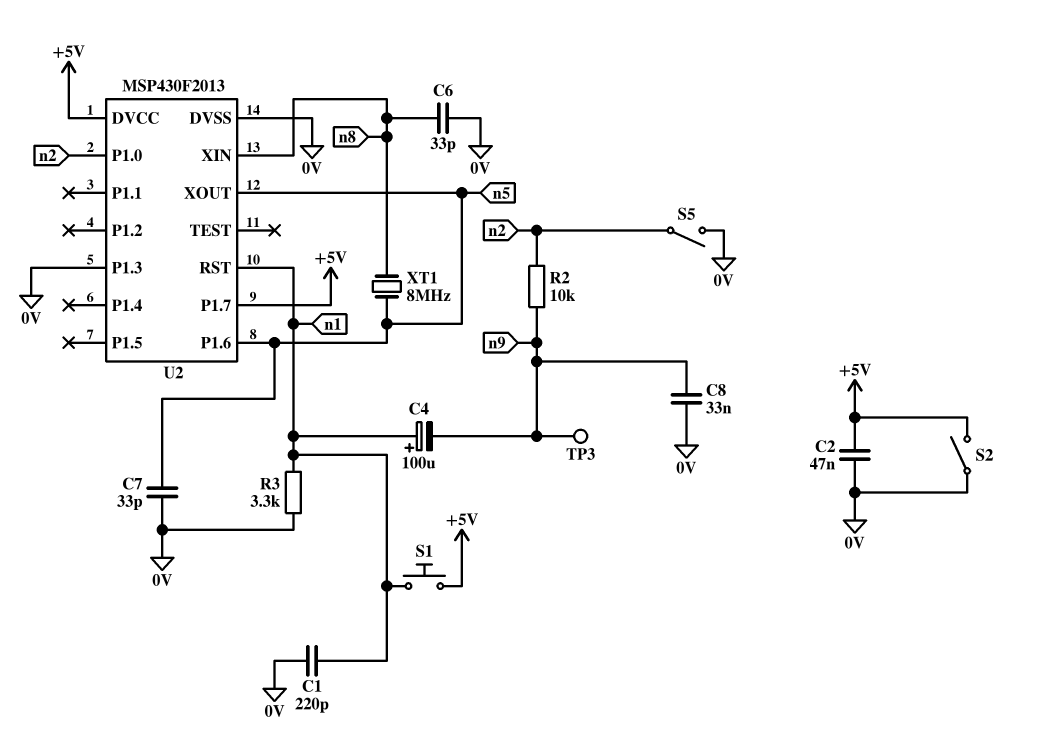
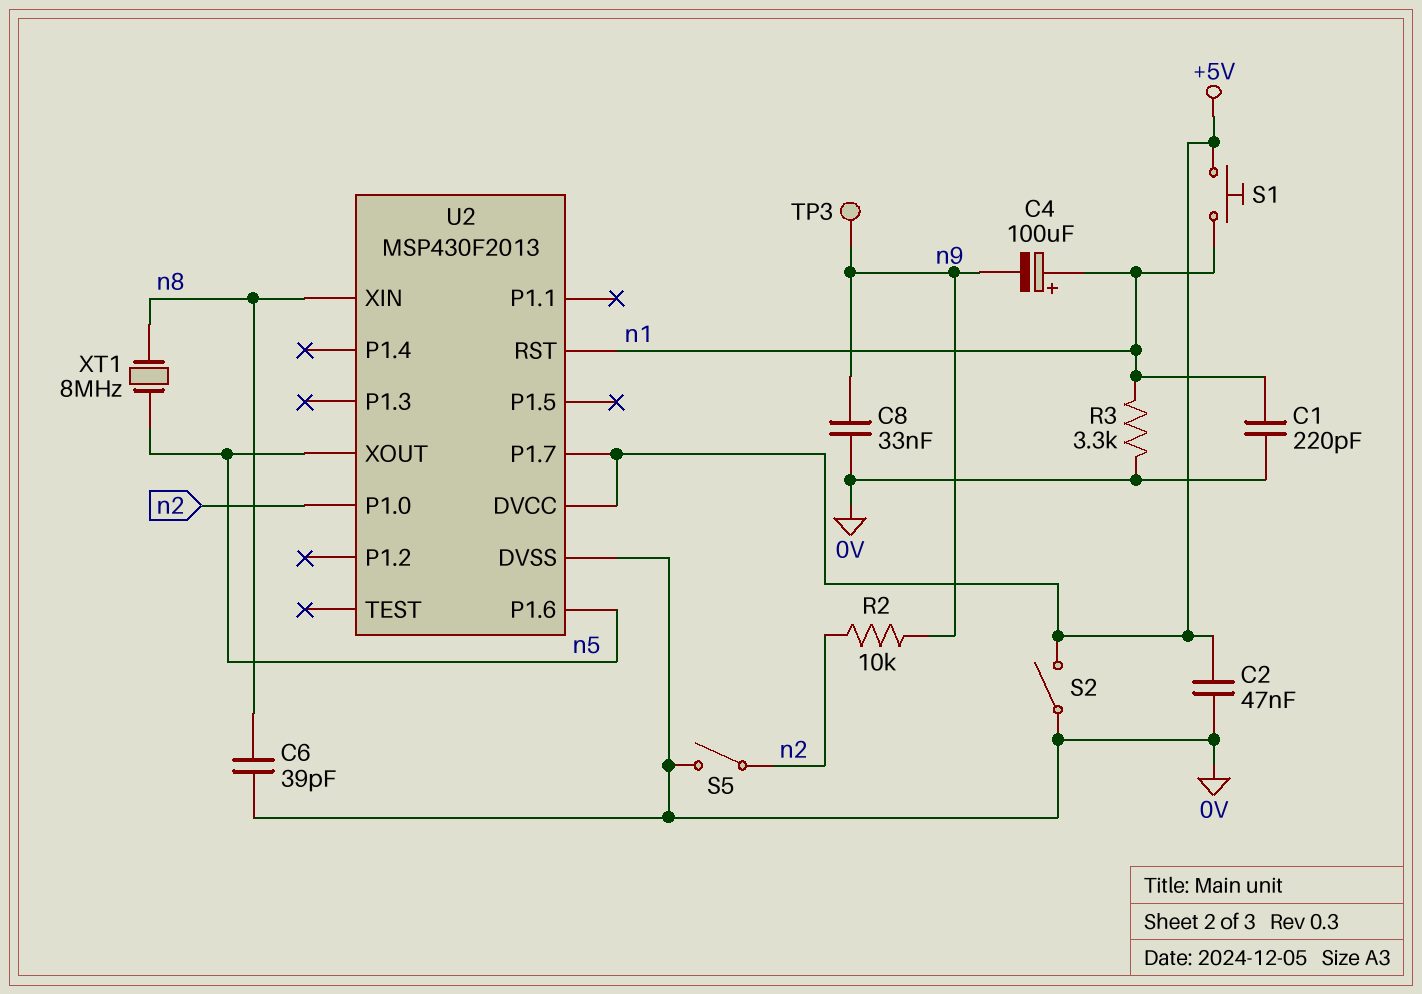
C6: 33pF (0V, n8) -> 39pF (0V, n8)
C7: 33pF (0V, n5) -> none
U2 pin P1.3: 0V -> none

